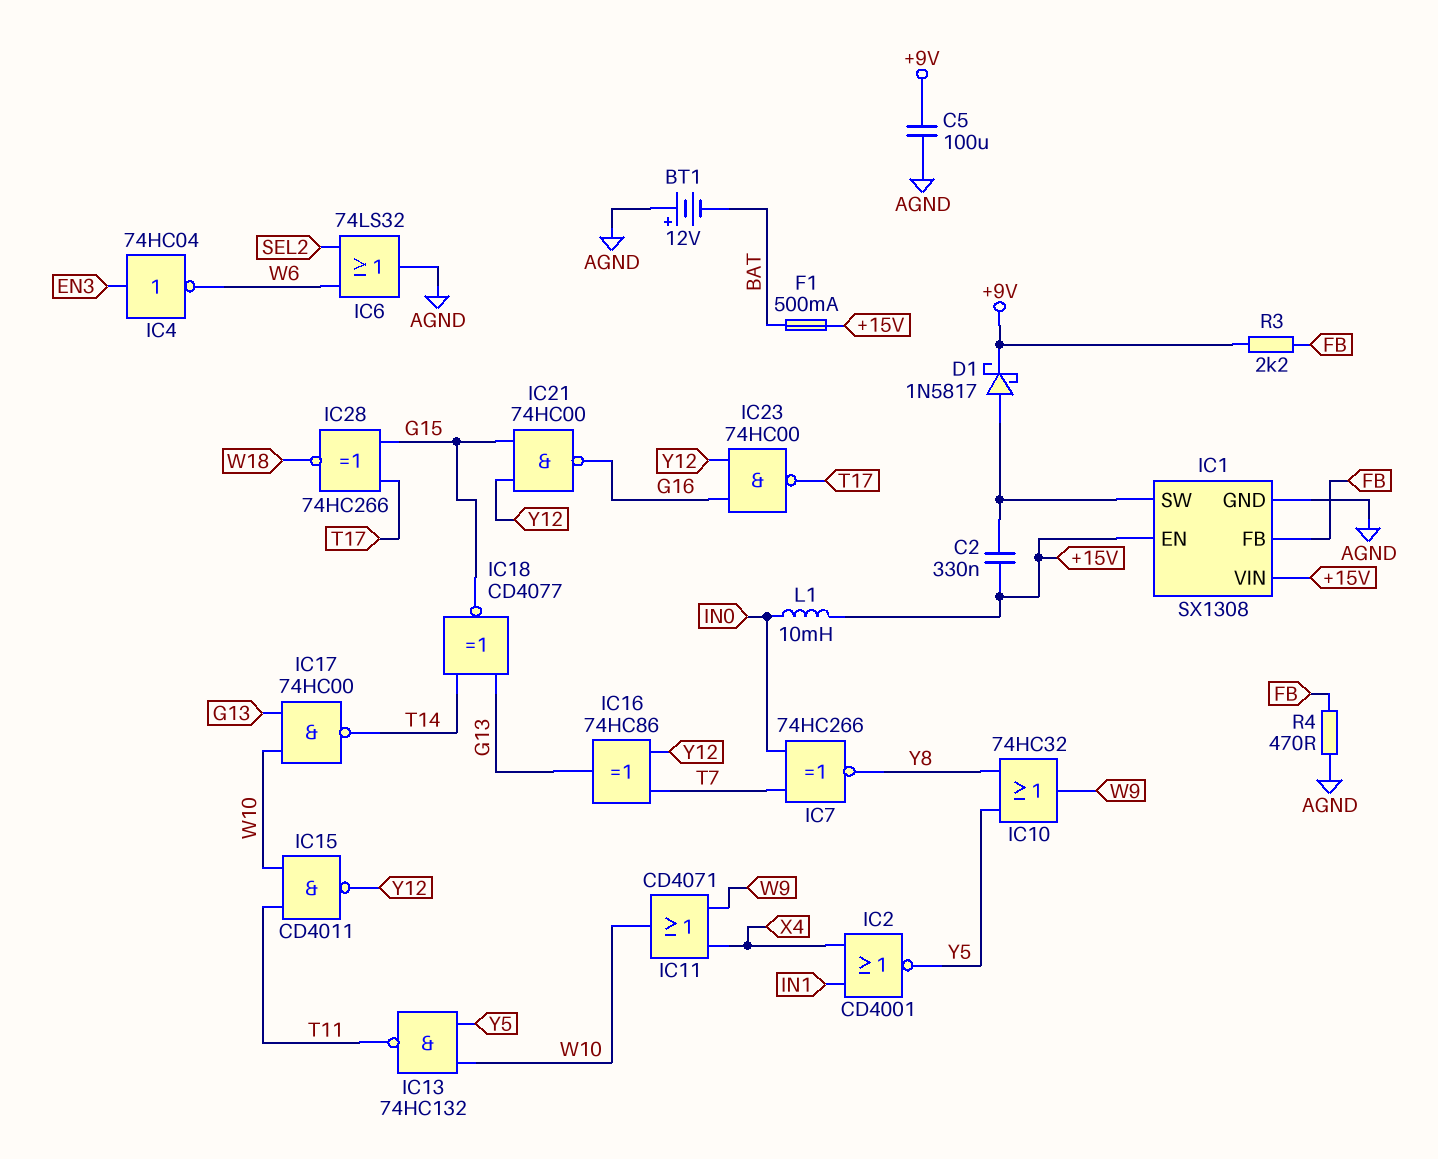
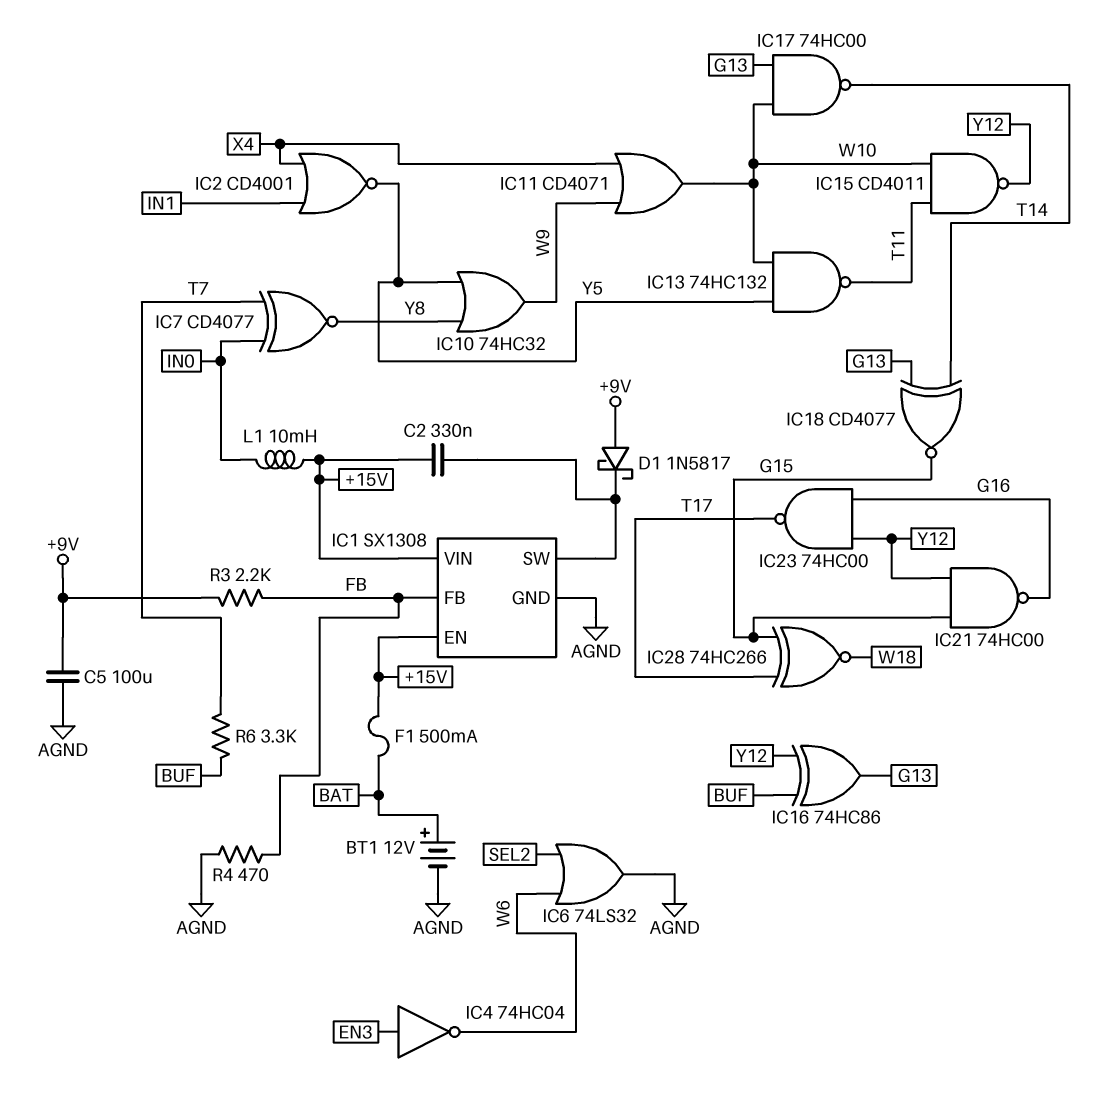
BT1: 12V (plus AGND, minus BAT) -> 12V (plus BAT, minus AGND)
D1: schottky 1N5817 (A IC1/SW, K +9V) -> schottky 1N5817 (A +9V, K IC1/SW)
IC7: XNOR 74HC266 (in IN0, in T7, out Y8) -> XNOR CD4077 (in IN0, in T7, out Y8)
IC16: XOR 74HC86 (in T7, in Y12, out G13) -> XOR 74HC86 (in BUF, in Y12, out G13)
R6: none -> 3.3k (BUF, T7)

